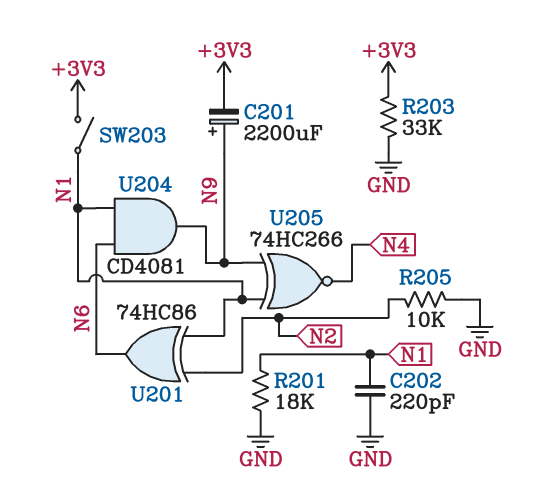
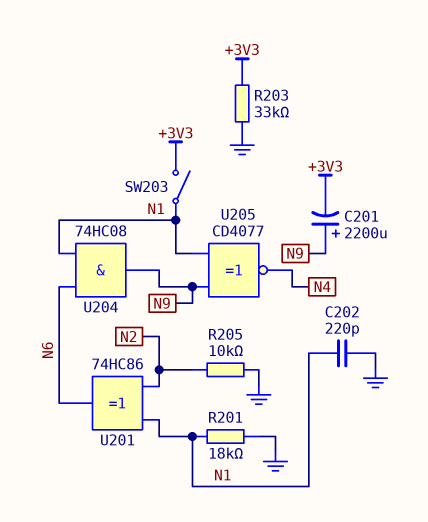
U204: AND CD4081 (in N1, in N6, out N9) -> AND 74HC08 (in N1, in N6, out N9)
U205: XNOR 74HC266 (in N1, in N9, out N4) -> XNOR CD4077 (in N1, in N9, out N4)

